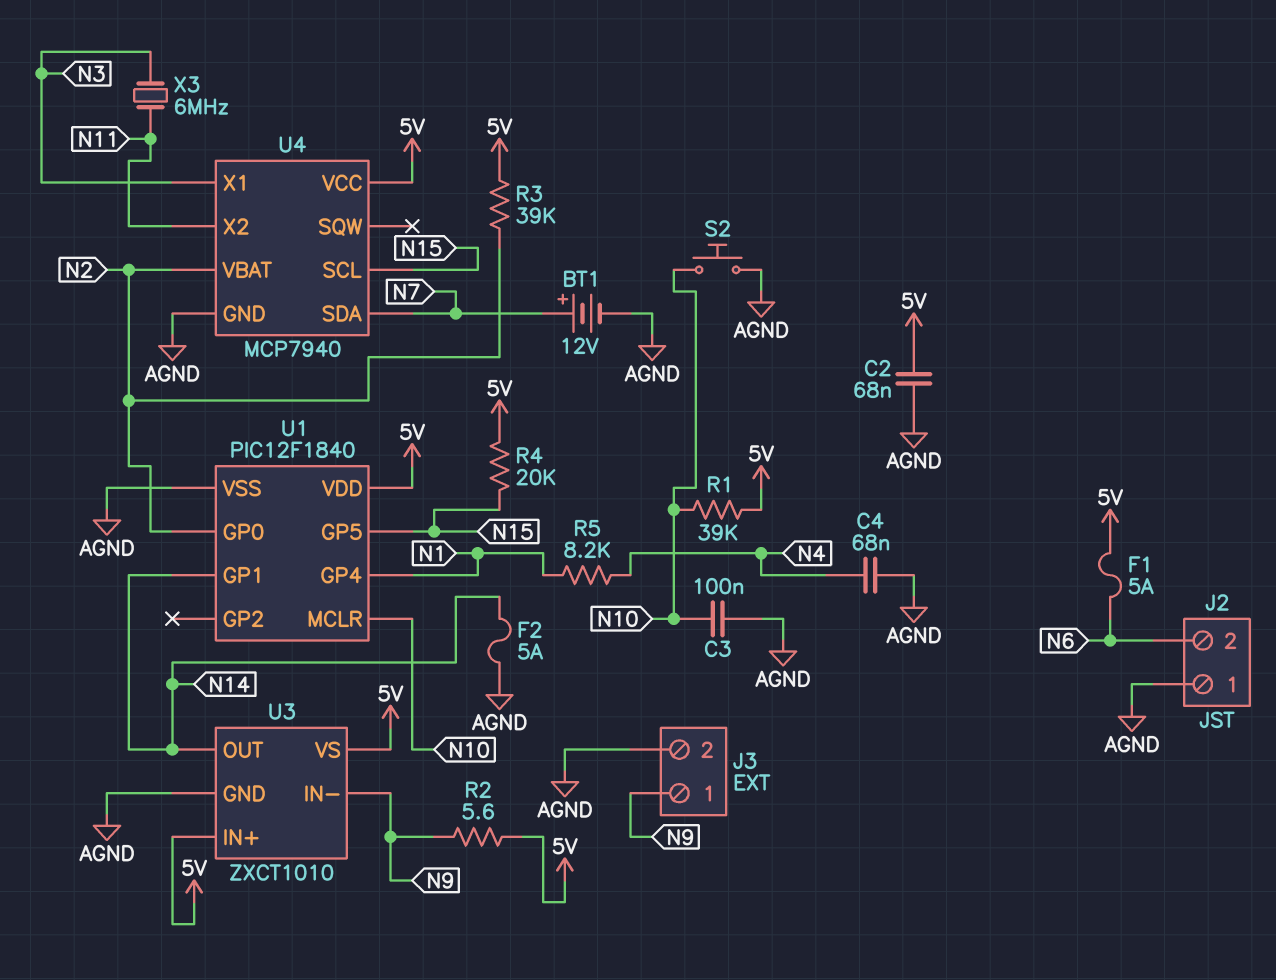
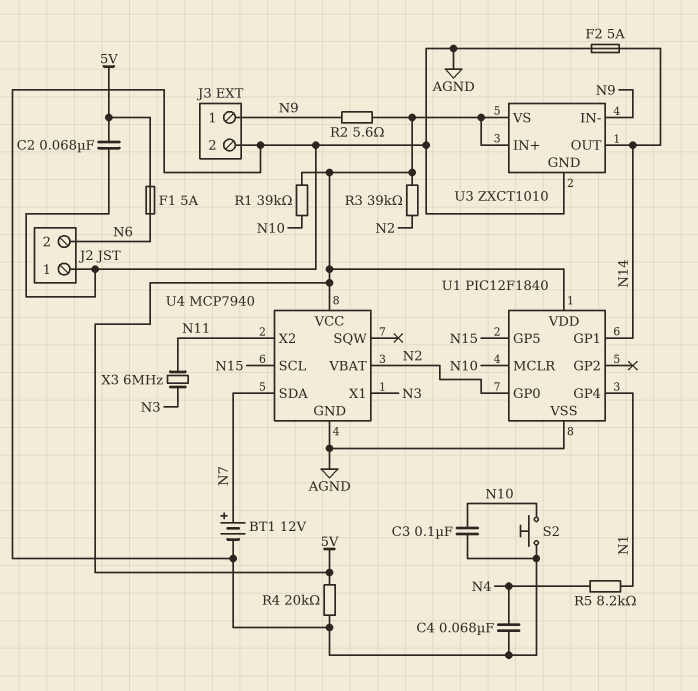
R4: 20k (5V, N15) -> 20k (5V, AGND)

